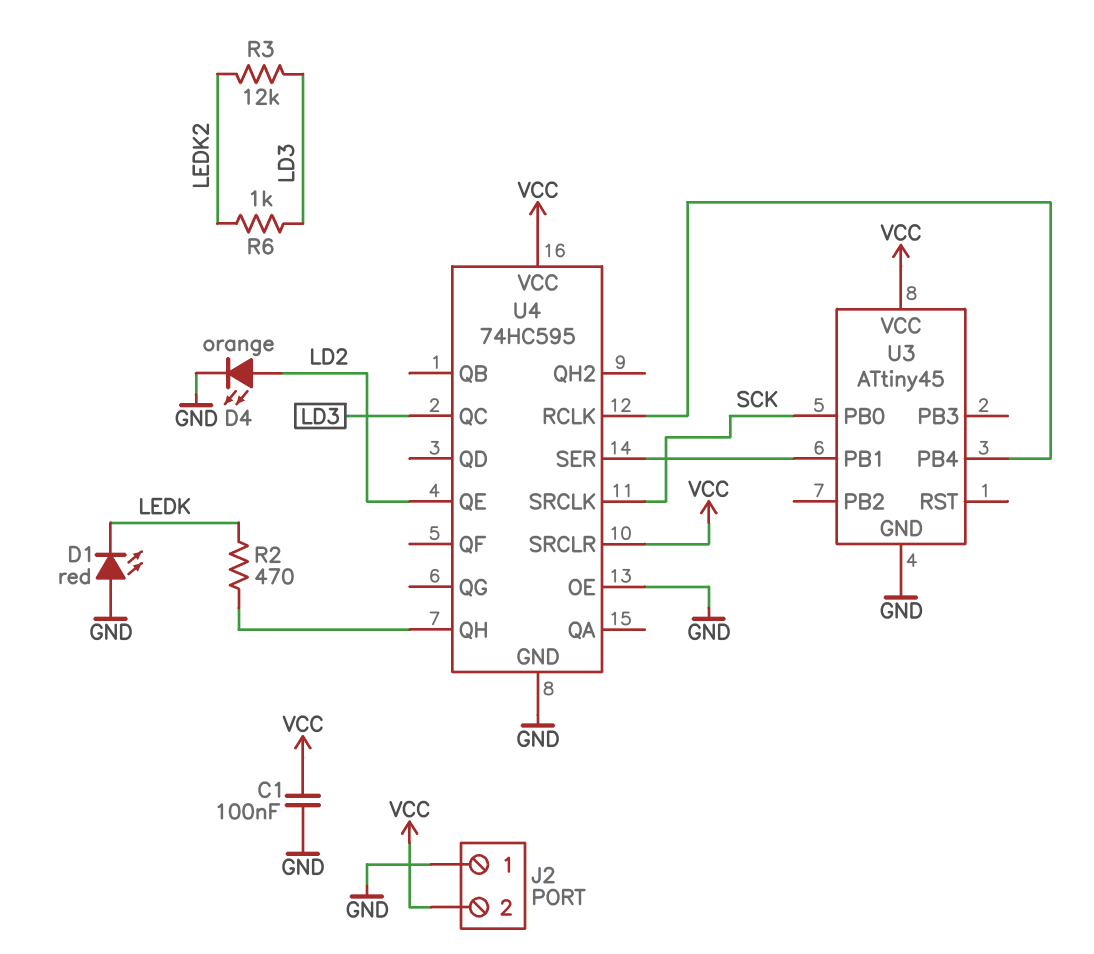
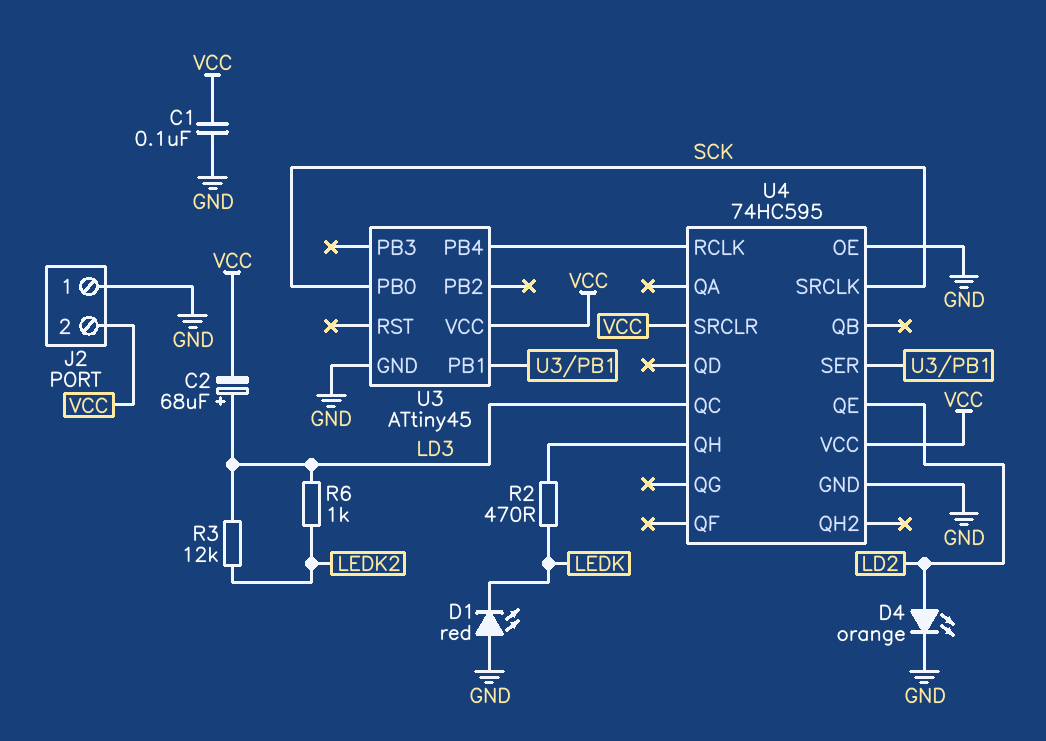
C2: none -> 68uF (plus LD3, minus VCC)

